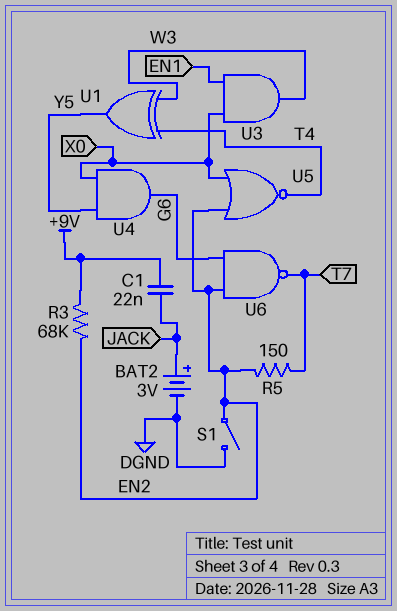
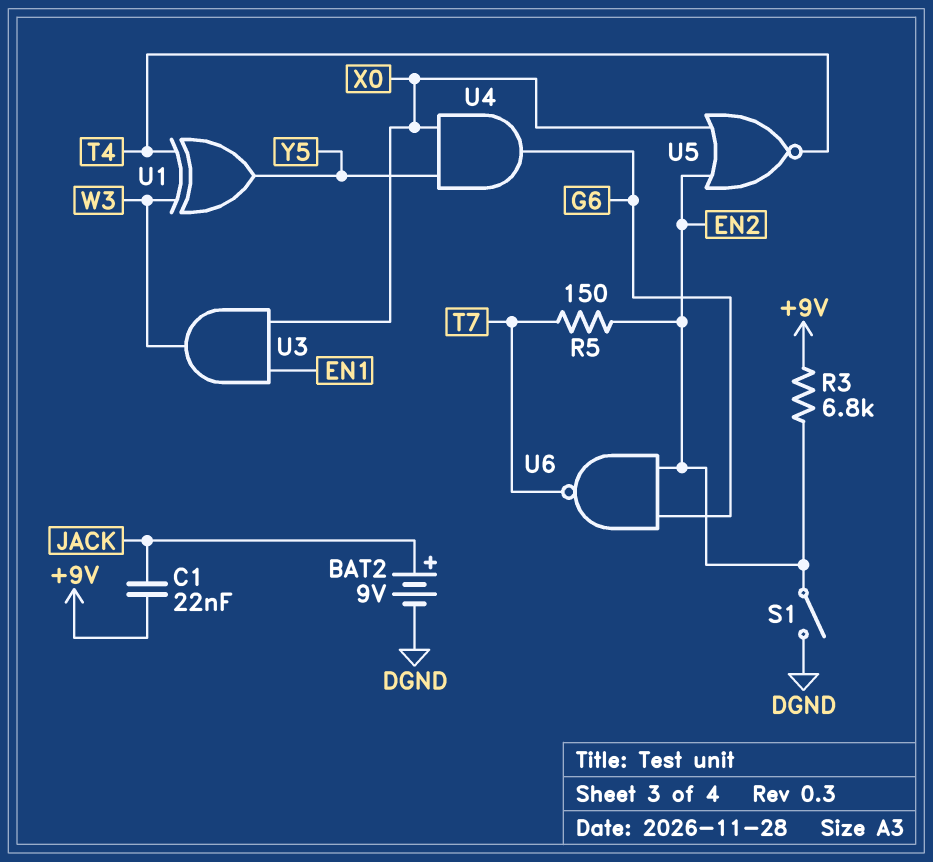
BAT2: 3V (plus JACK, minus DGND) -> 9V (plus JACK, minus DGND)
R3: 68k (+9V, EN2) -> 6.8k (+9V, EN2)

